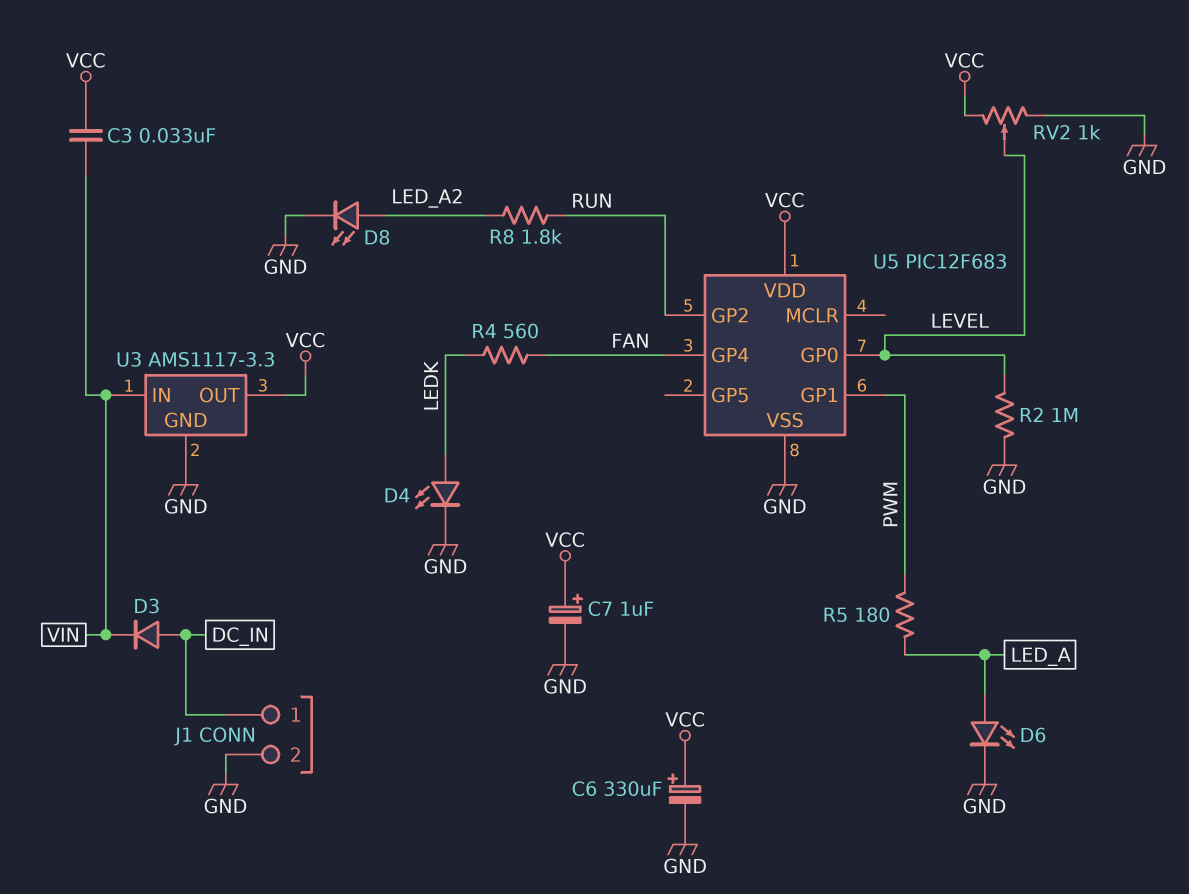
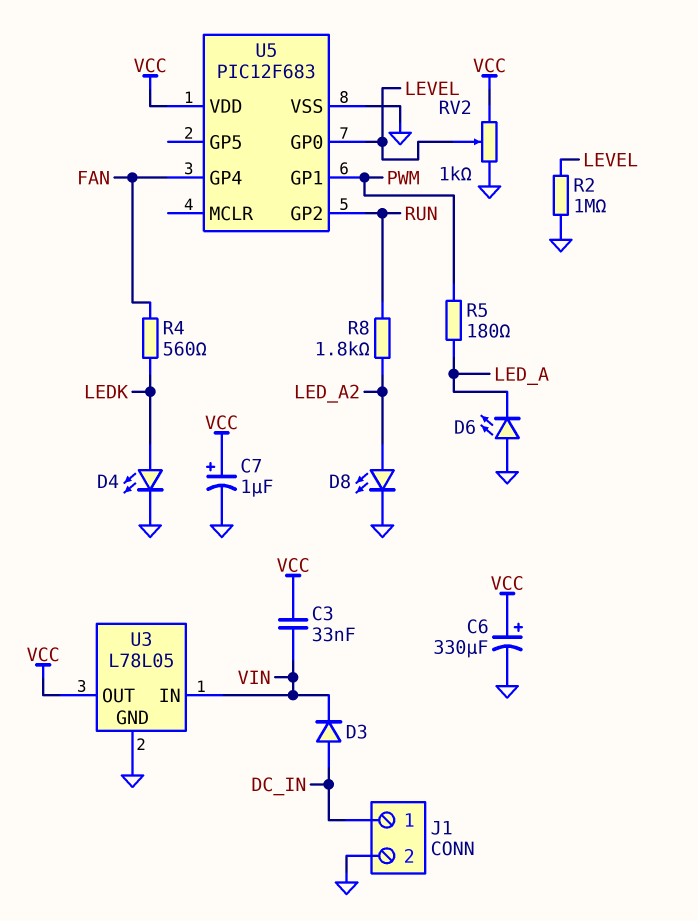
D6: LED (A LED_A, K GND) -> LED (A GND, K LED_A)
U3: AMS1117-3.3 -> L78L05

